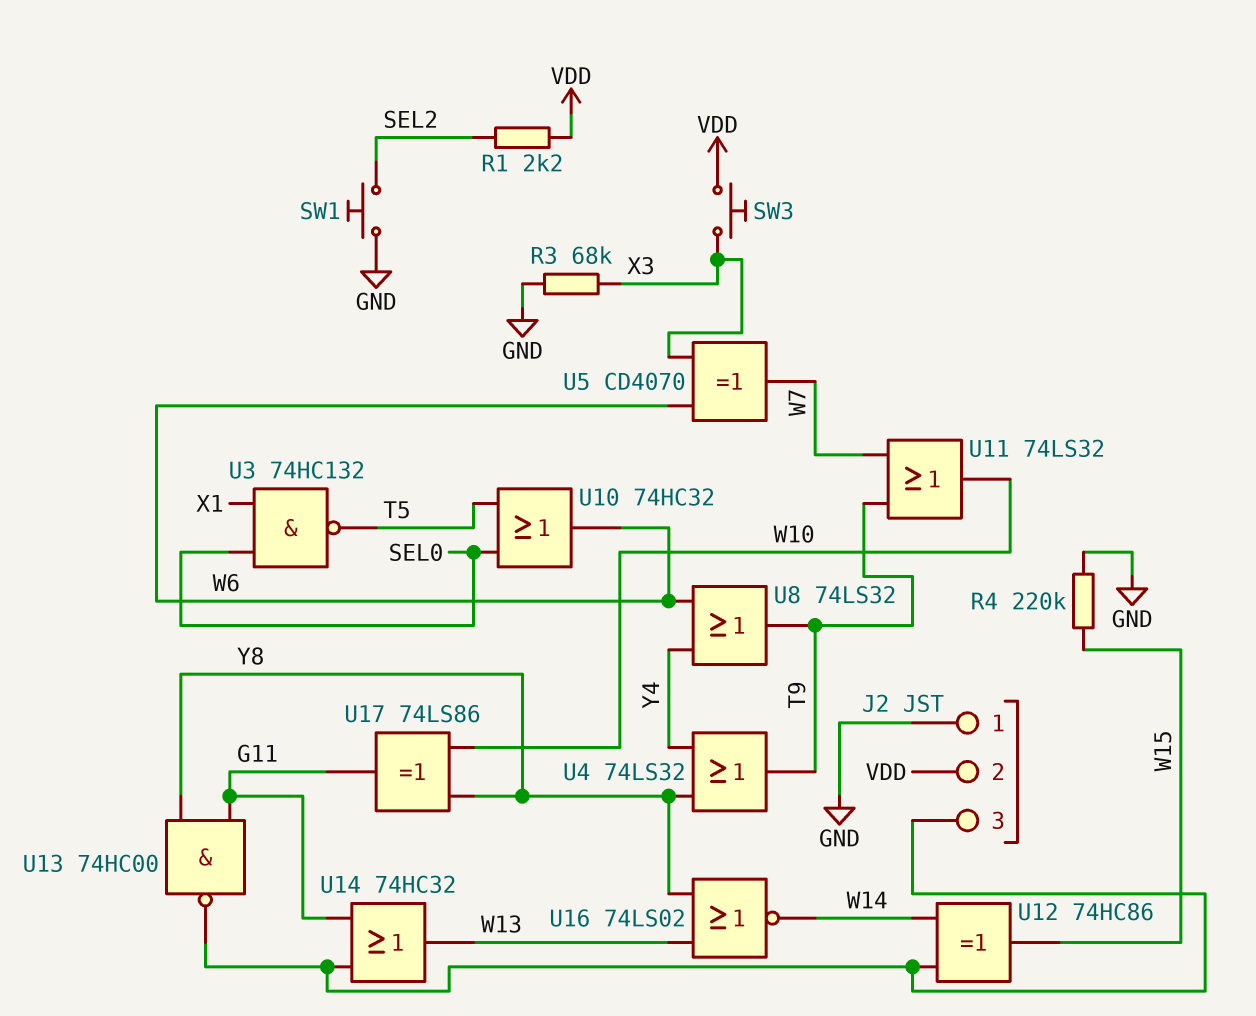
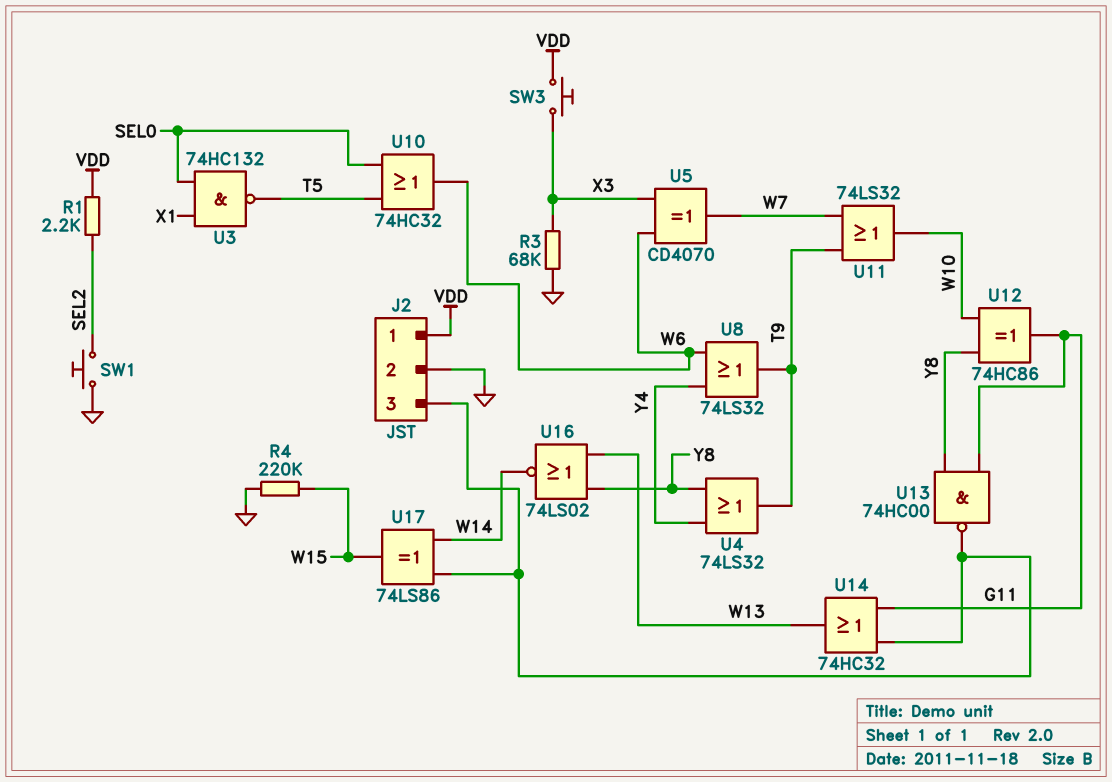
J2 pin 1: GND -> VDD
J2 pin 2: VDD -> GND
U12: XOR 74HC86 (in J2/3, in W14, out W15) -> XOR 74HC86 (in W10, in Y8, out G11)
U17: XOR 74LS86 (in W10, in Y8, out G11) -> XOR 74LS86 (in J2/3, in W14, out W15)

